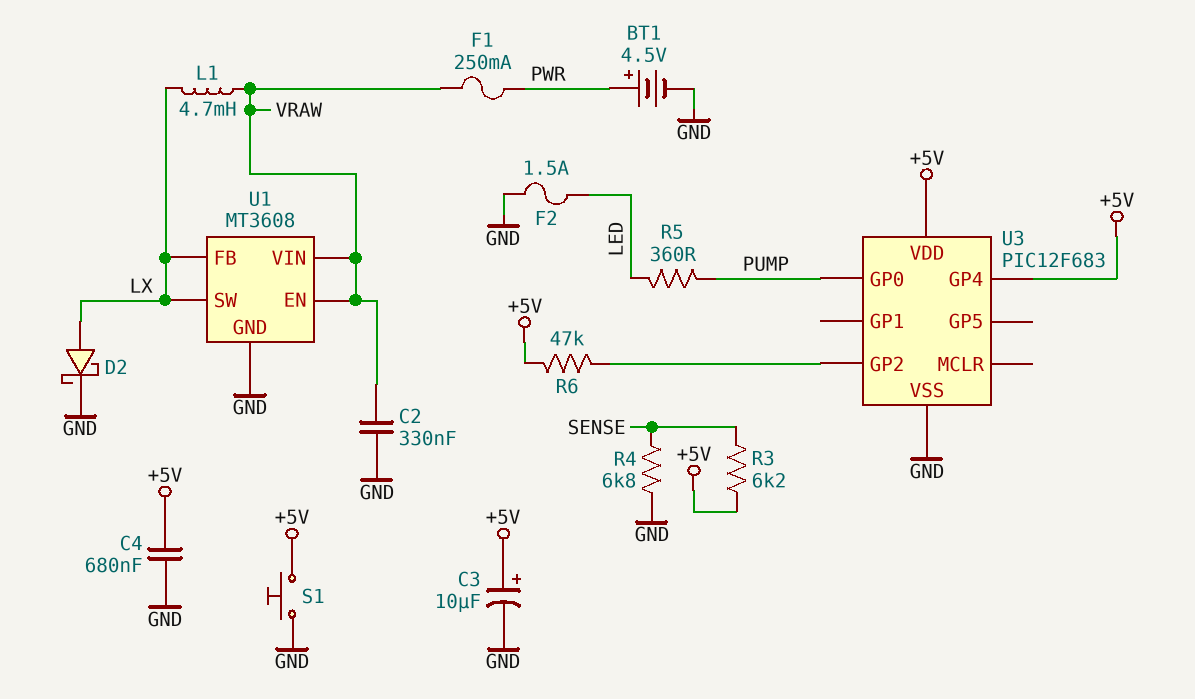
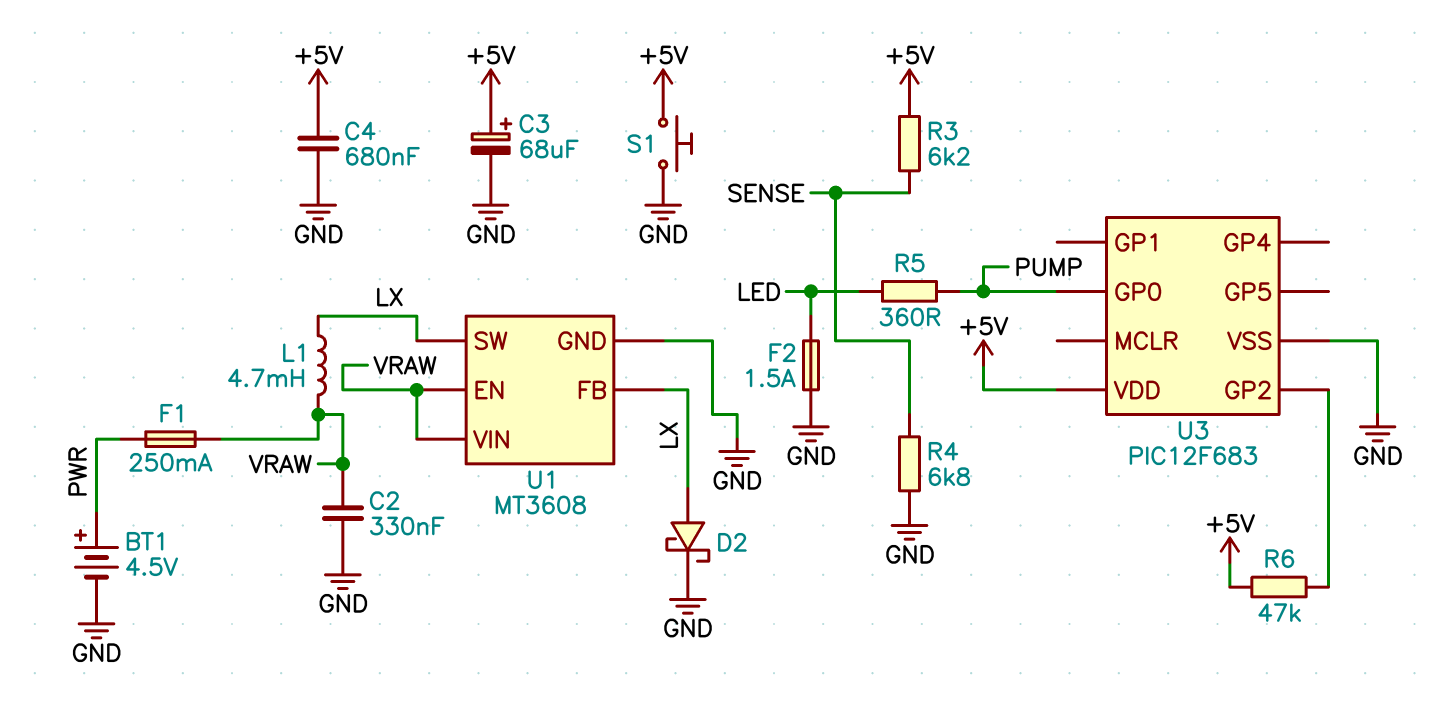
C3: 10uF (plus +5V, minus GND) -> 68uF (plus +5V, minus GND)
U3 pin GP4: +5V -> none

